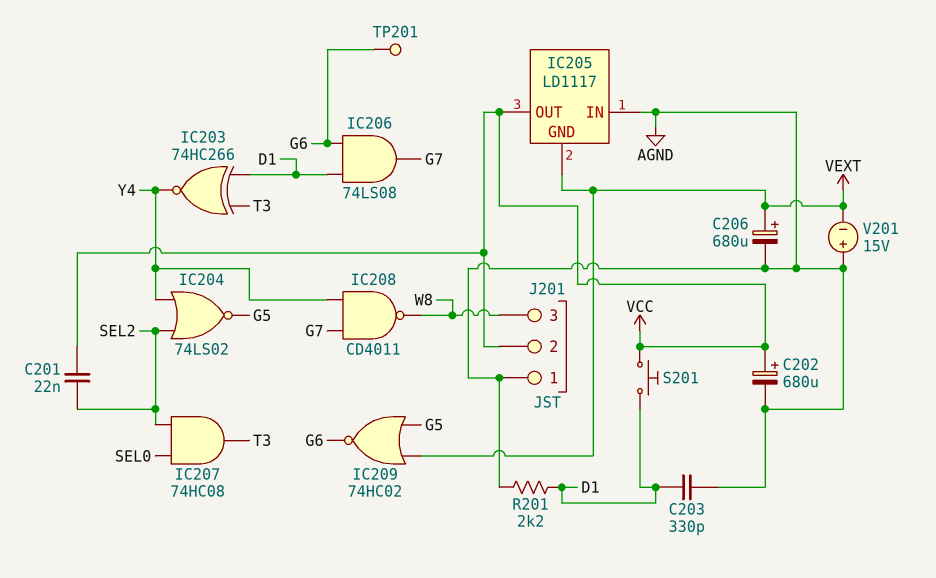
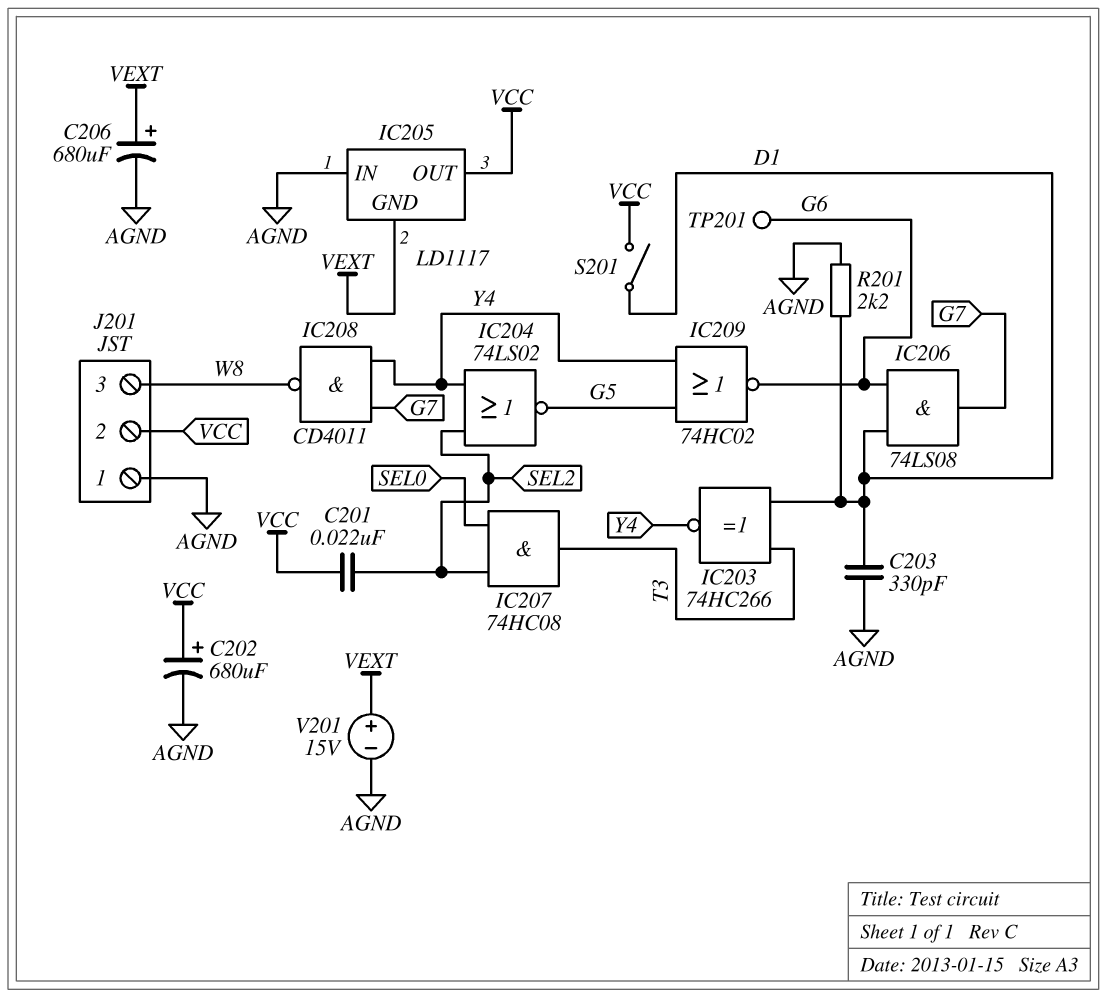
IC209: NOR 74HC02 (in G5, in VEXT, out G6) -> NOR 74HC02 (in G5, in Y4, out G6)
S201: button (D1, VCC) -> switch (D1, VCC)
V201: 15V (plus AGND, minus VEXT) -> 15V (plus VEXT, minus AGND)

